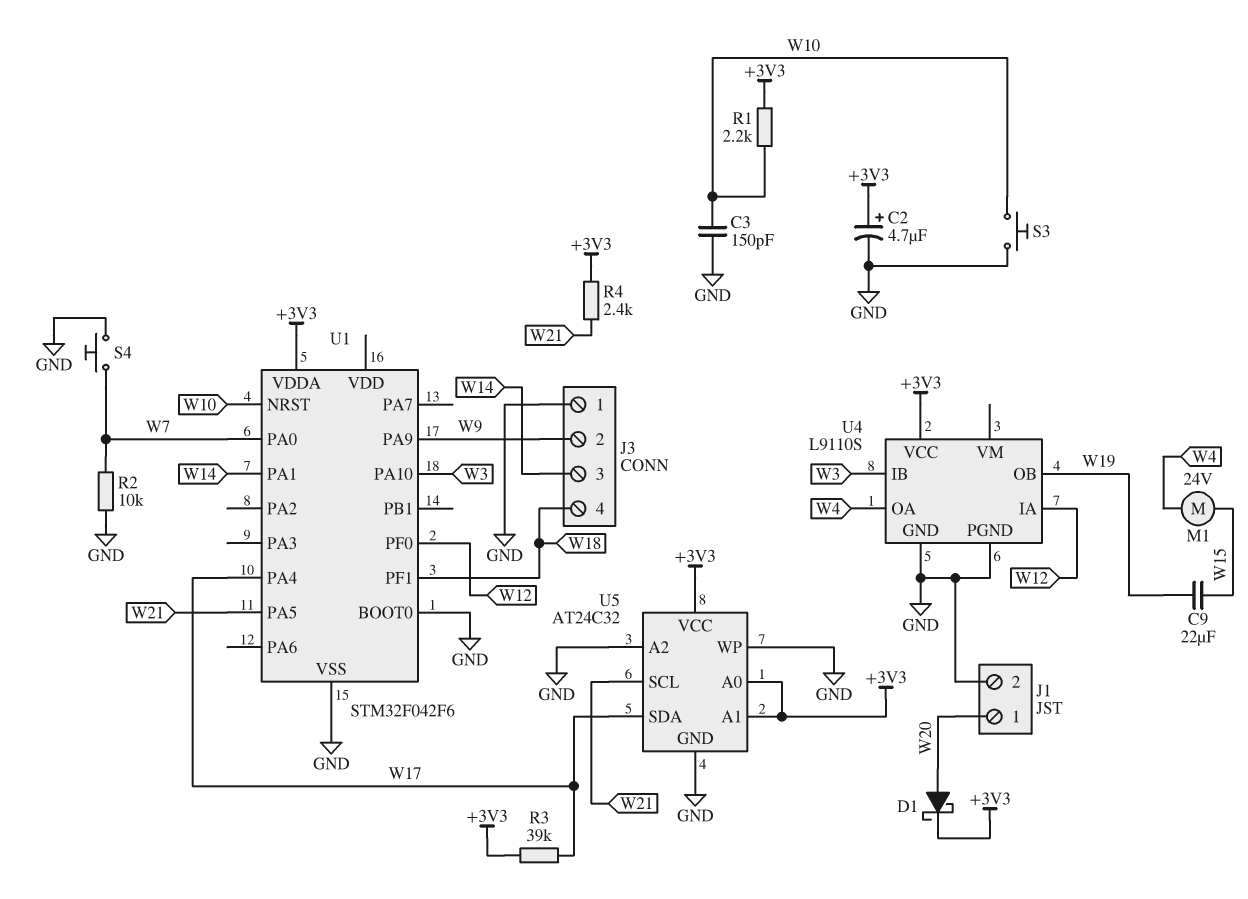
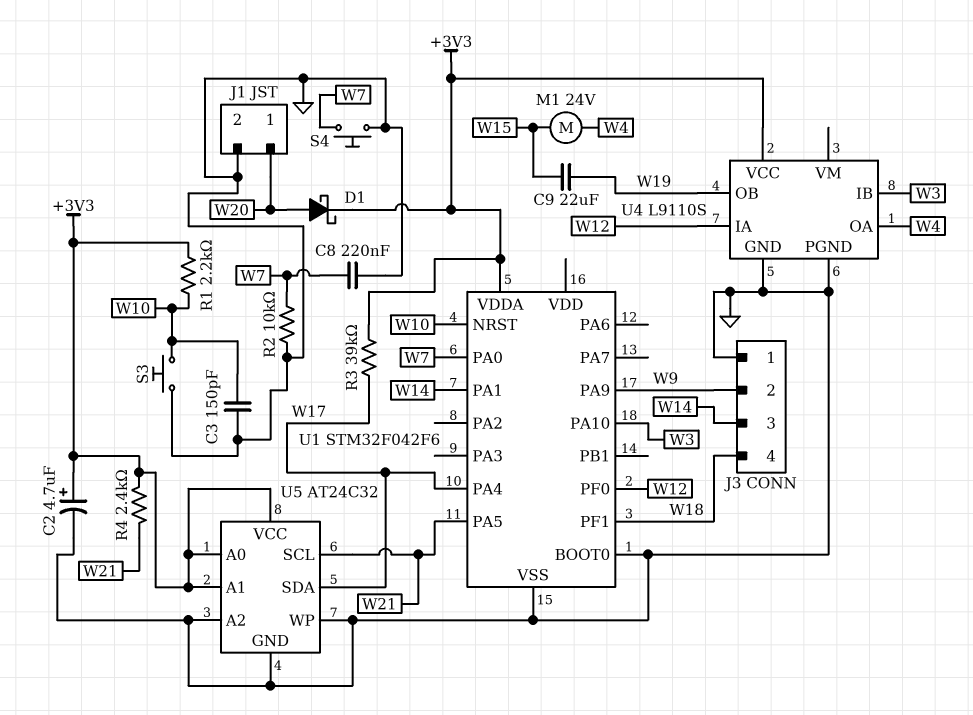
C8: none -> 220nF (GND, W7)

